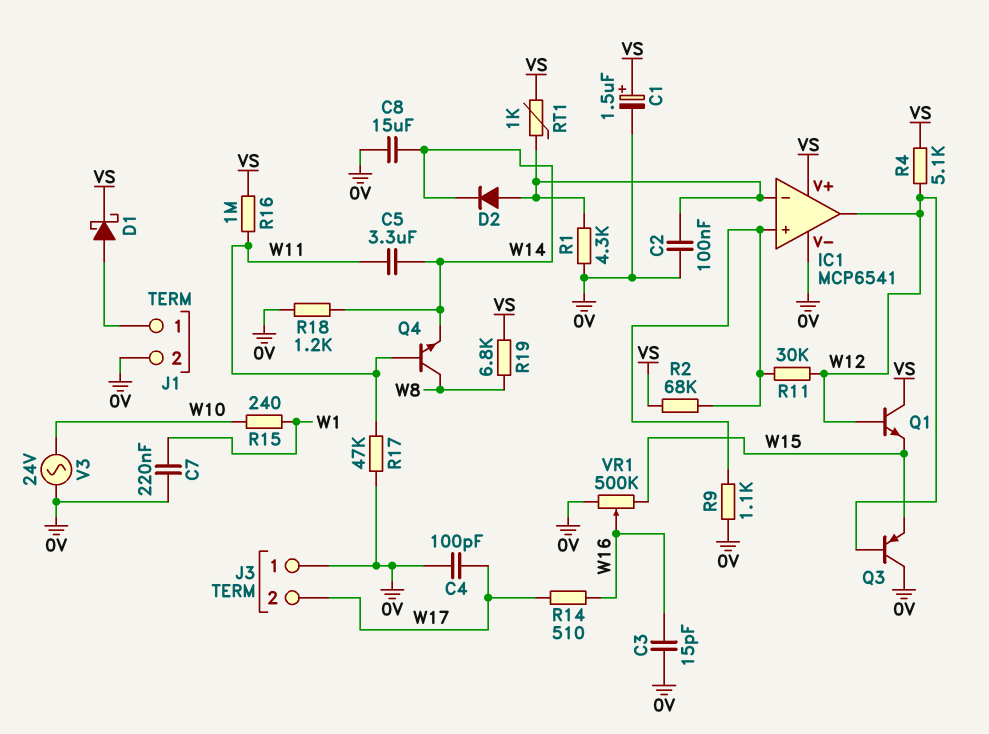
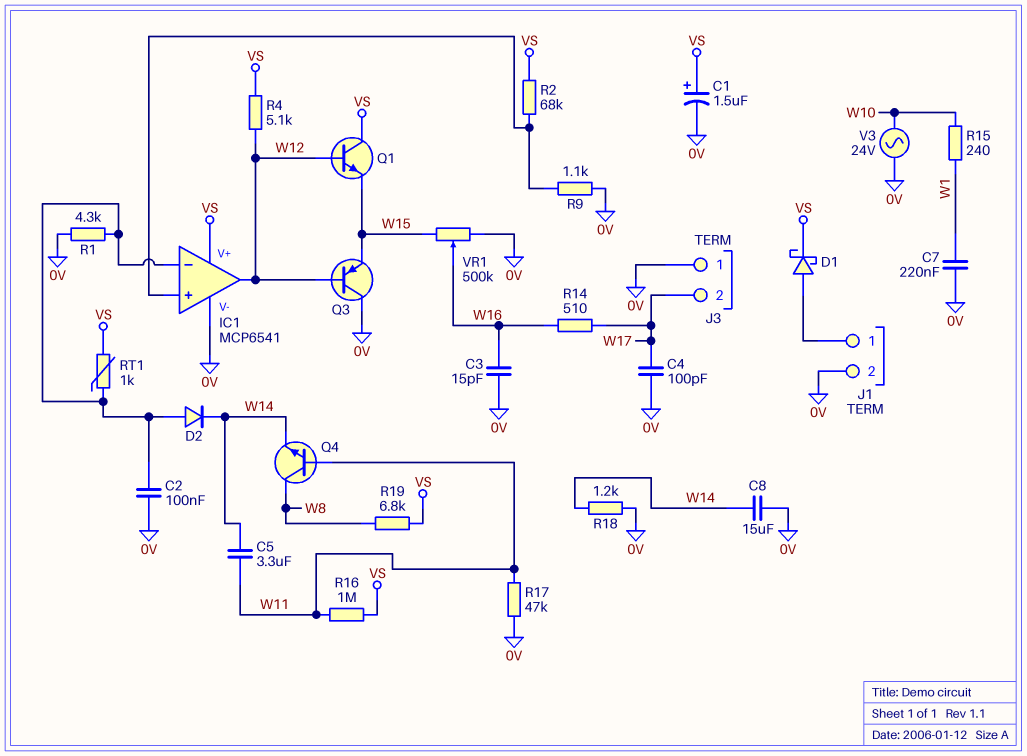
R11: 30k (IC1/in+, W12) -> none

